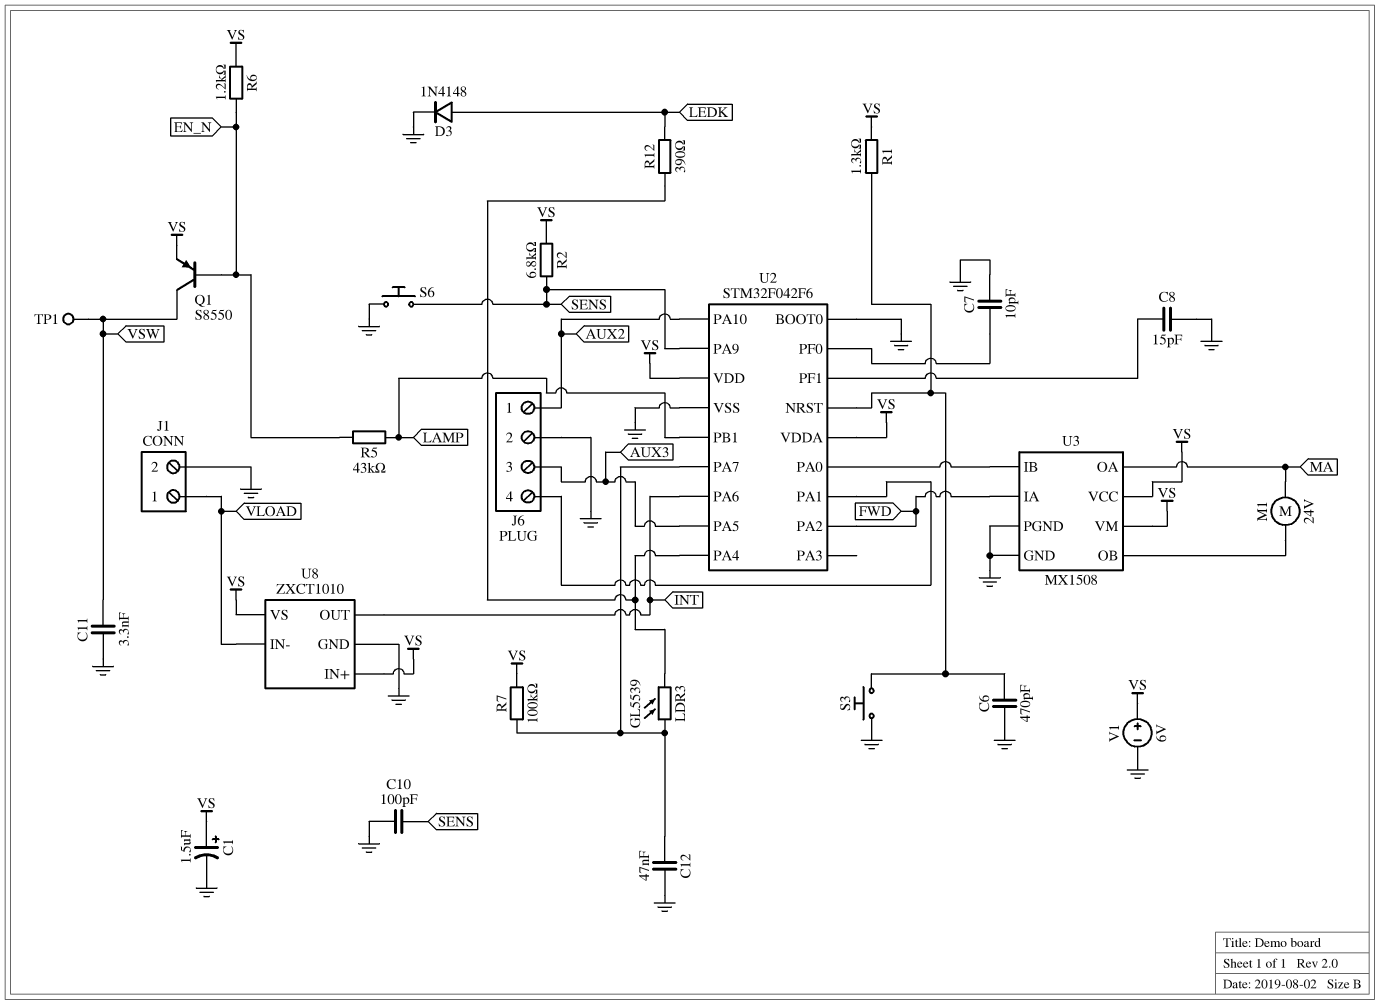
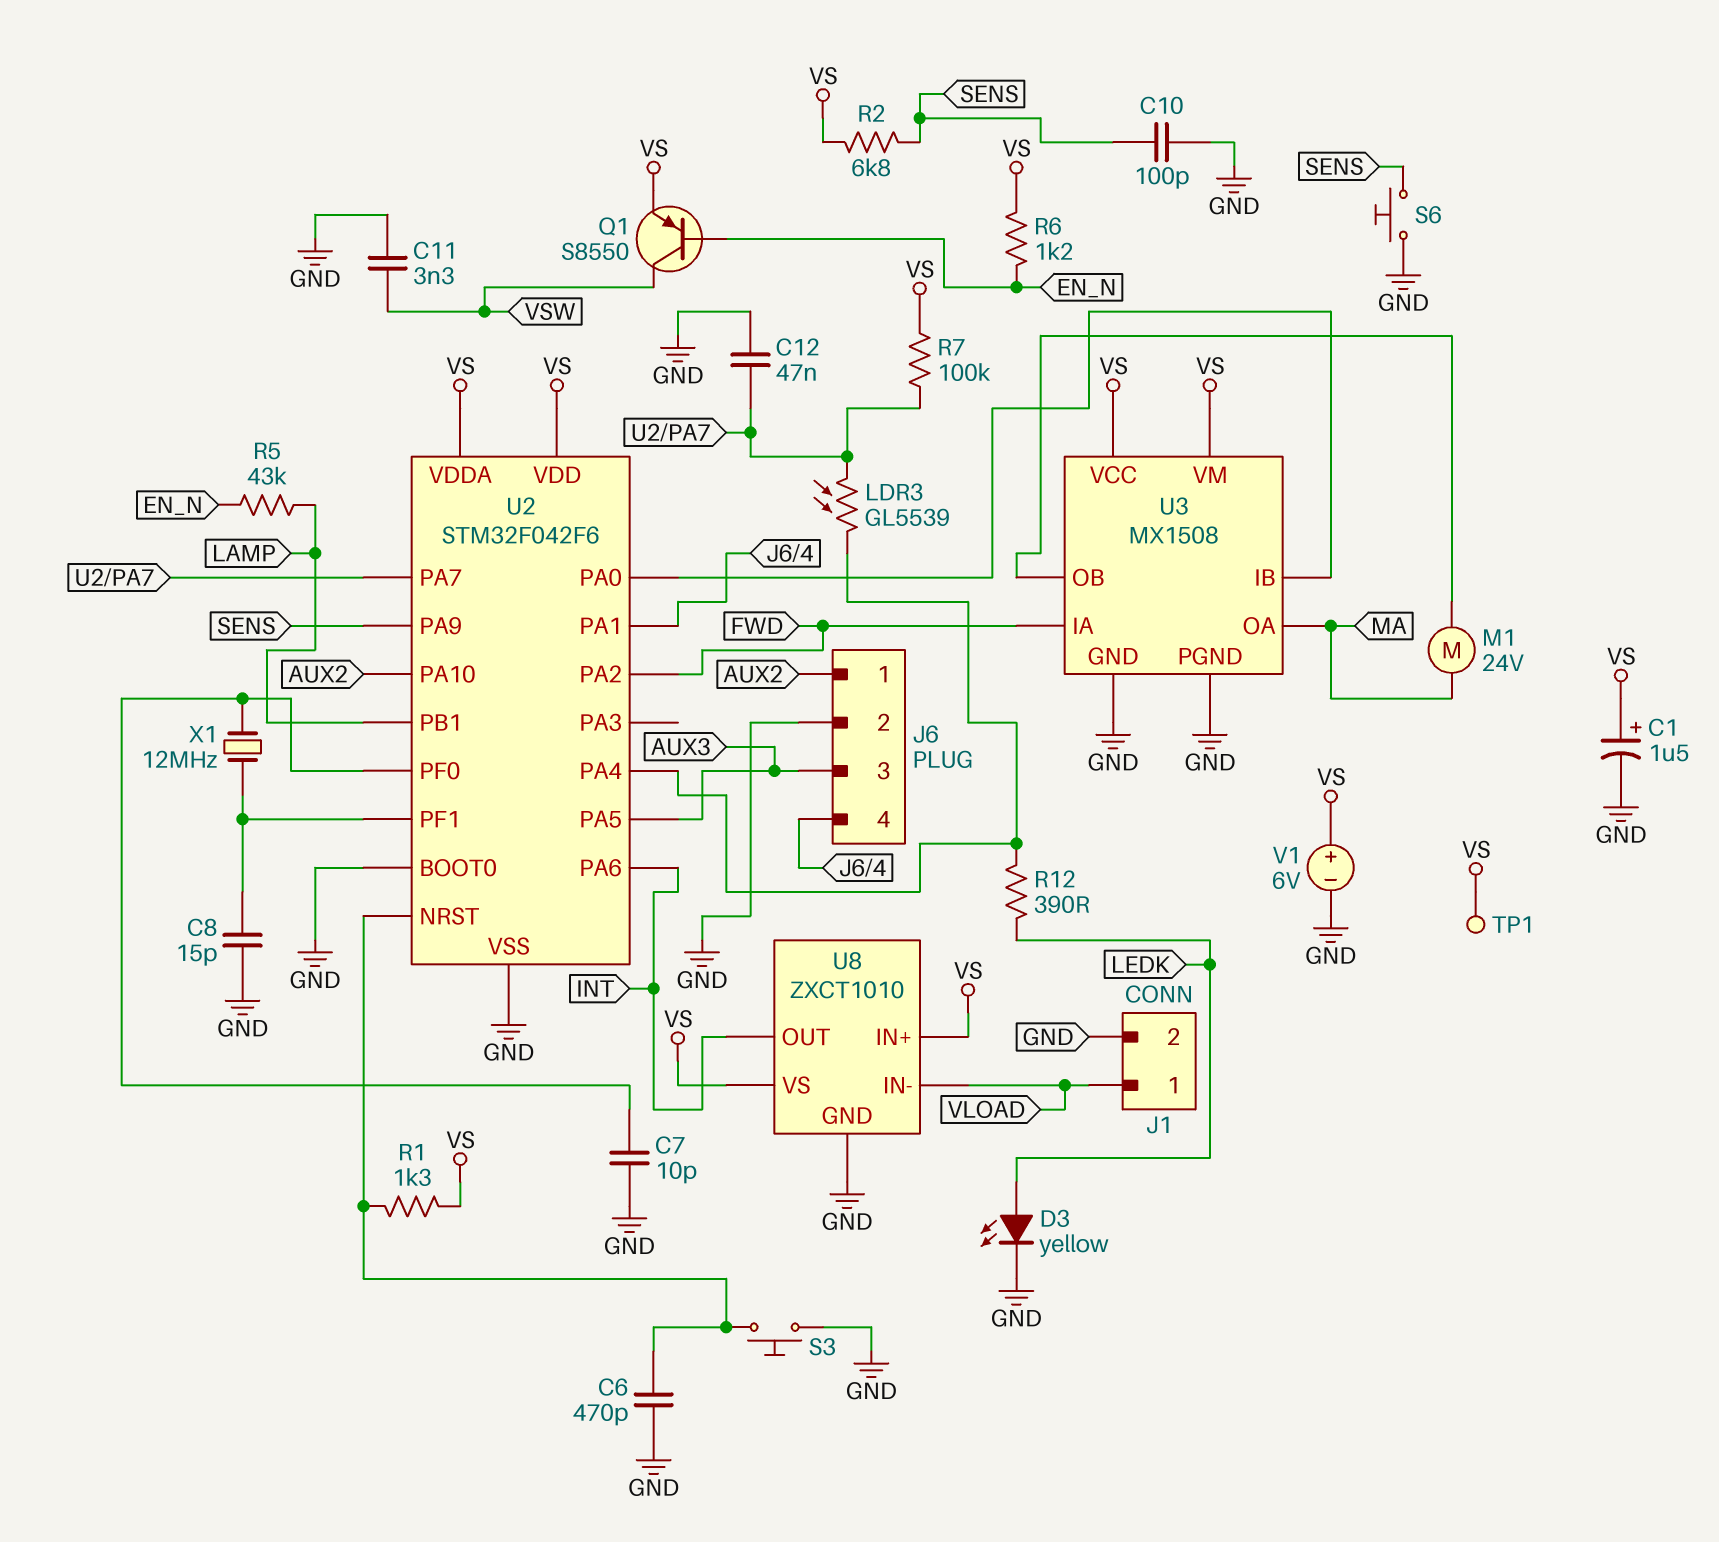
D3: diode 1N4148 (A LEDK, K GND) -> LED yellow (A LEDK, K GND)
TP1: test point (VSW) -> test point (VS)
X1: none -> 12MHz (U2/PF0, U2/PF1)

